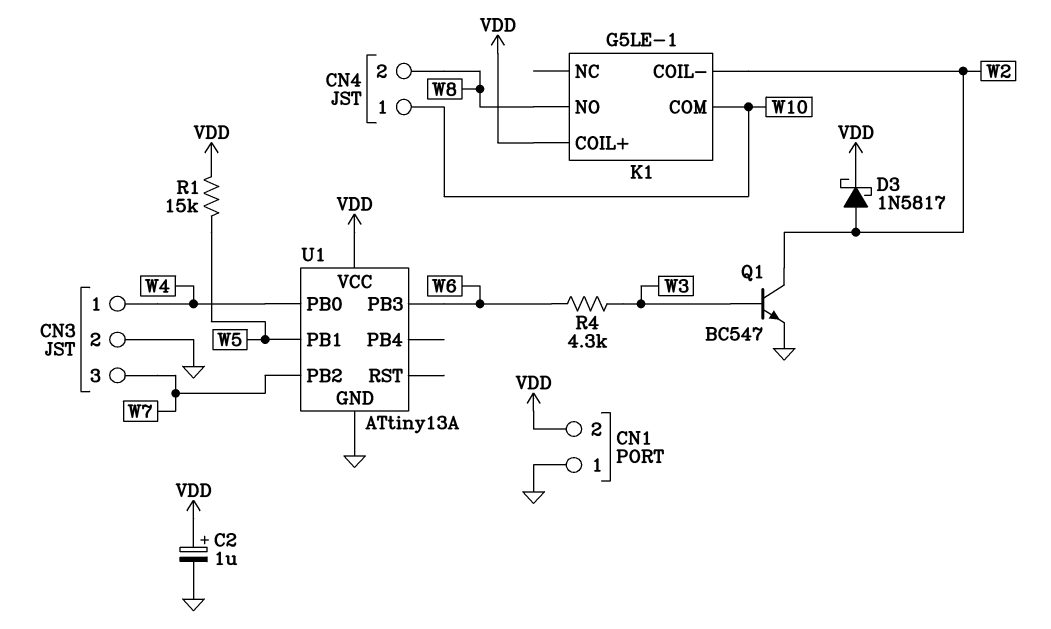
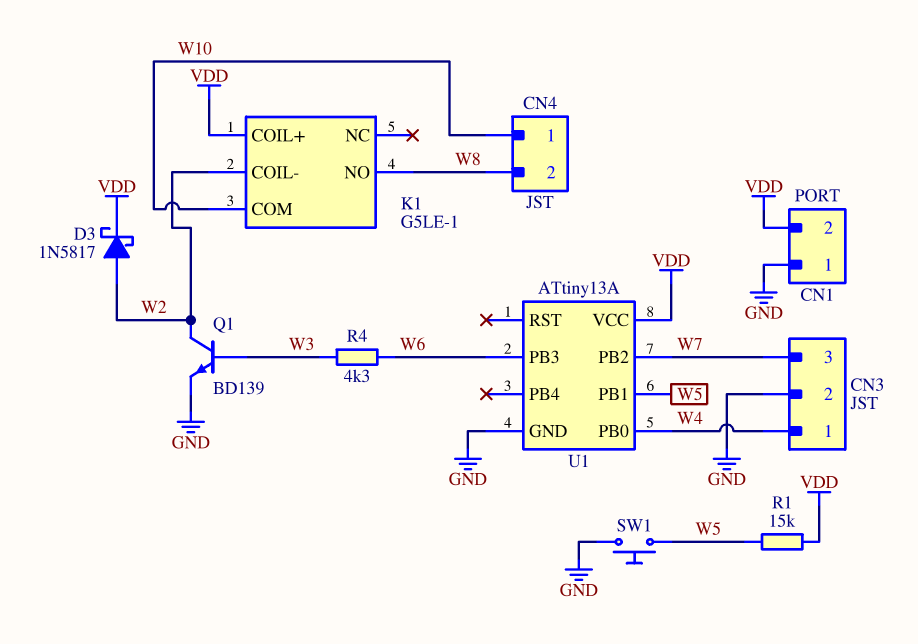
C2: 1uF (plus VDD, minus GND) -> none
Q1: NPN BC547 (B W3, C W2, E GND) -> NPN BD139 (B W3, C W2, E GND)
SW1: none -> button (GND, W5)

